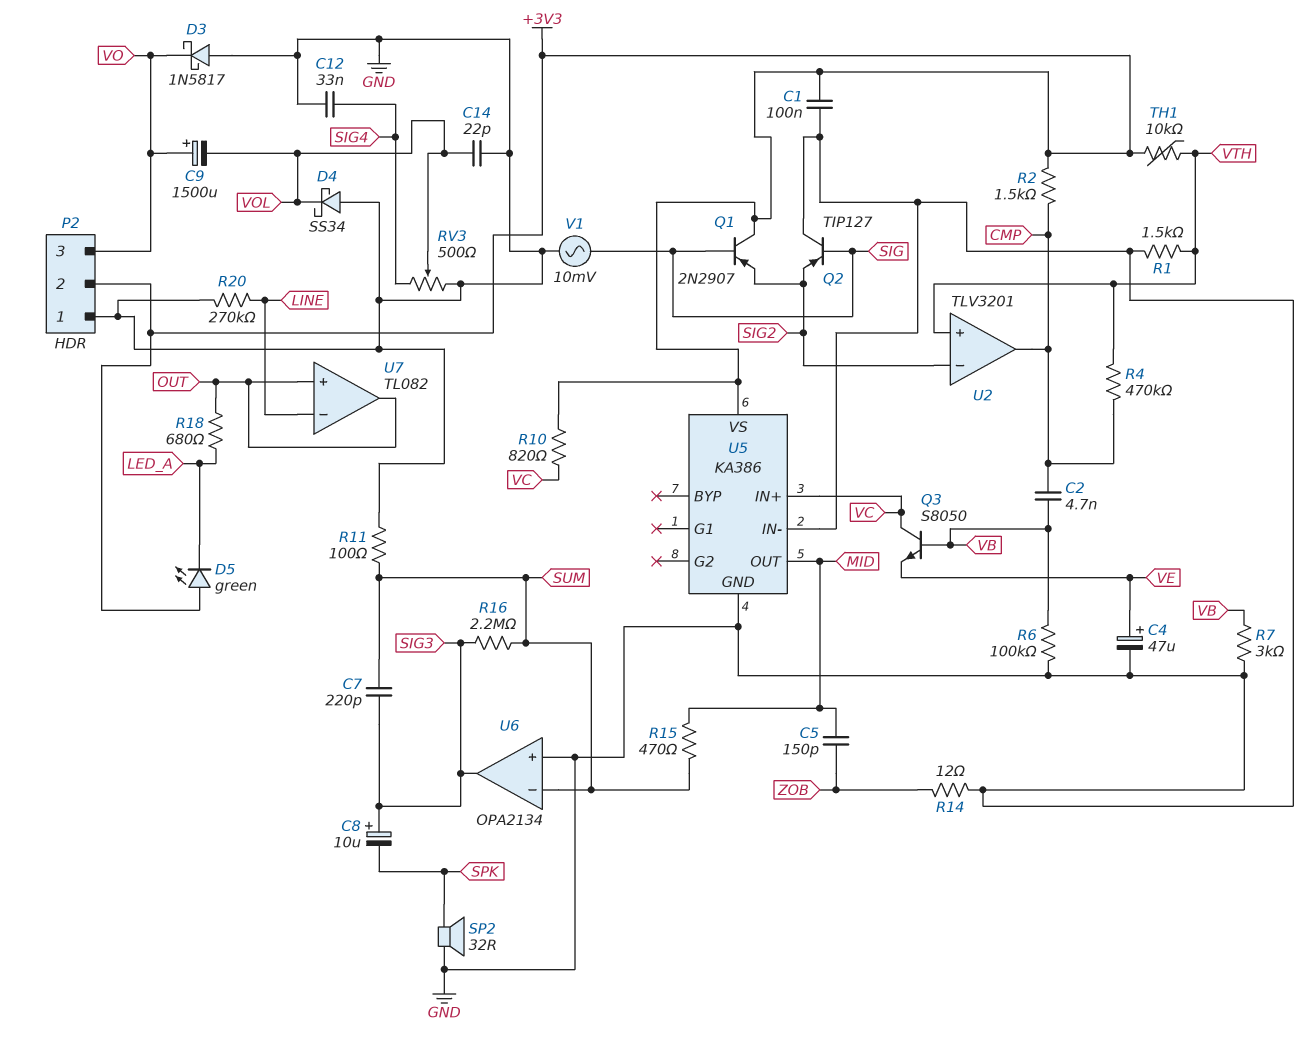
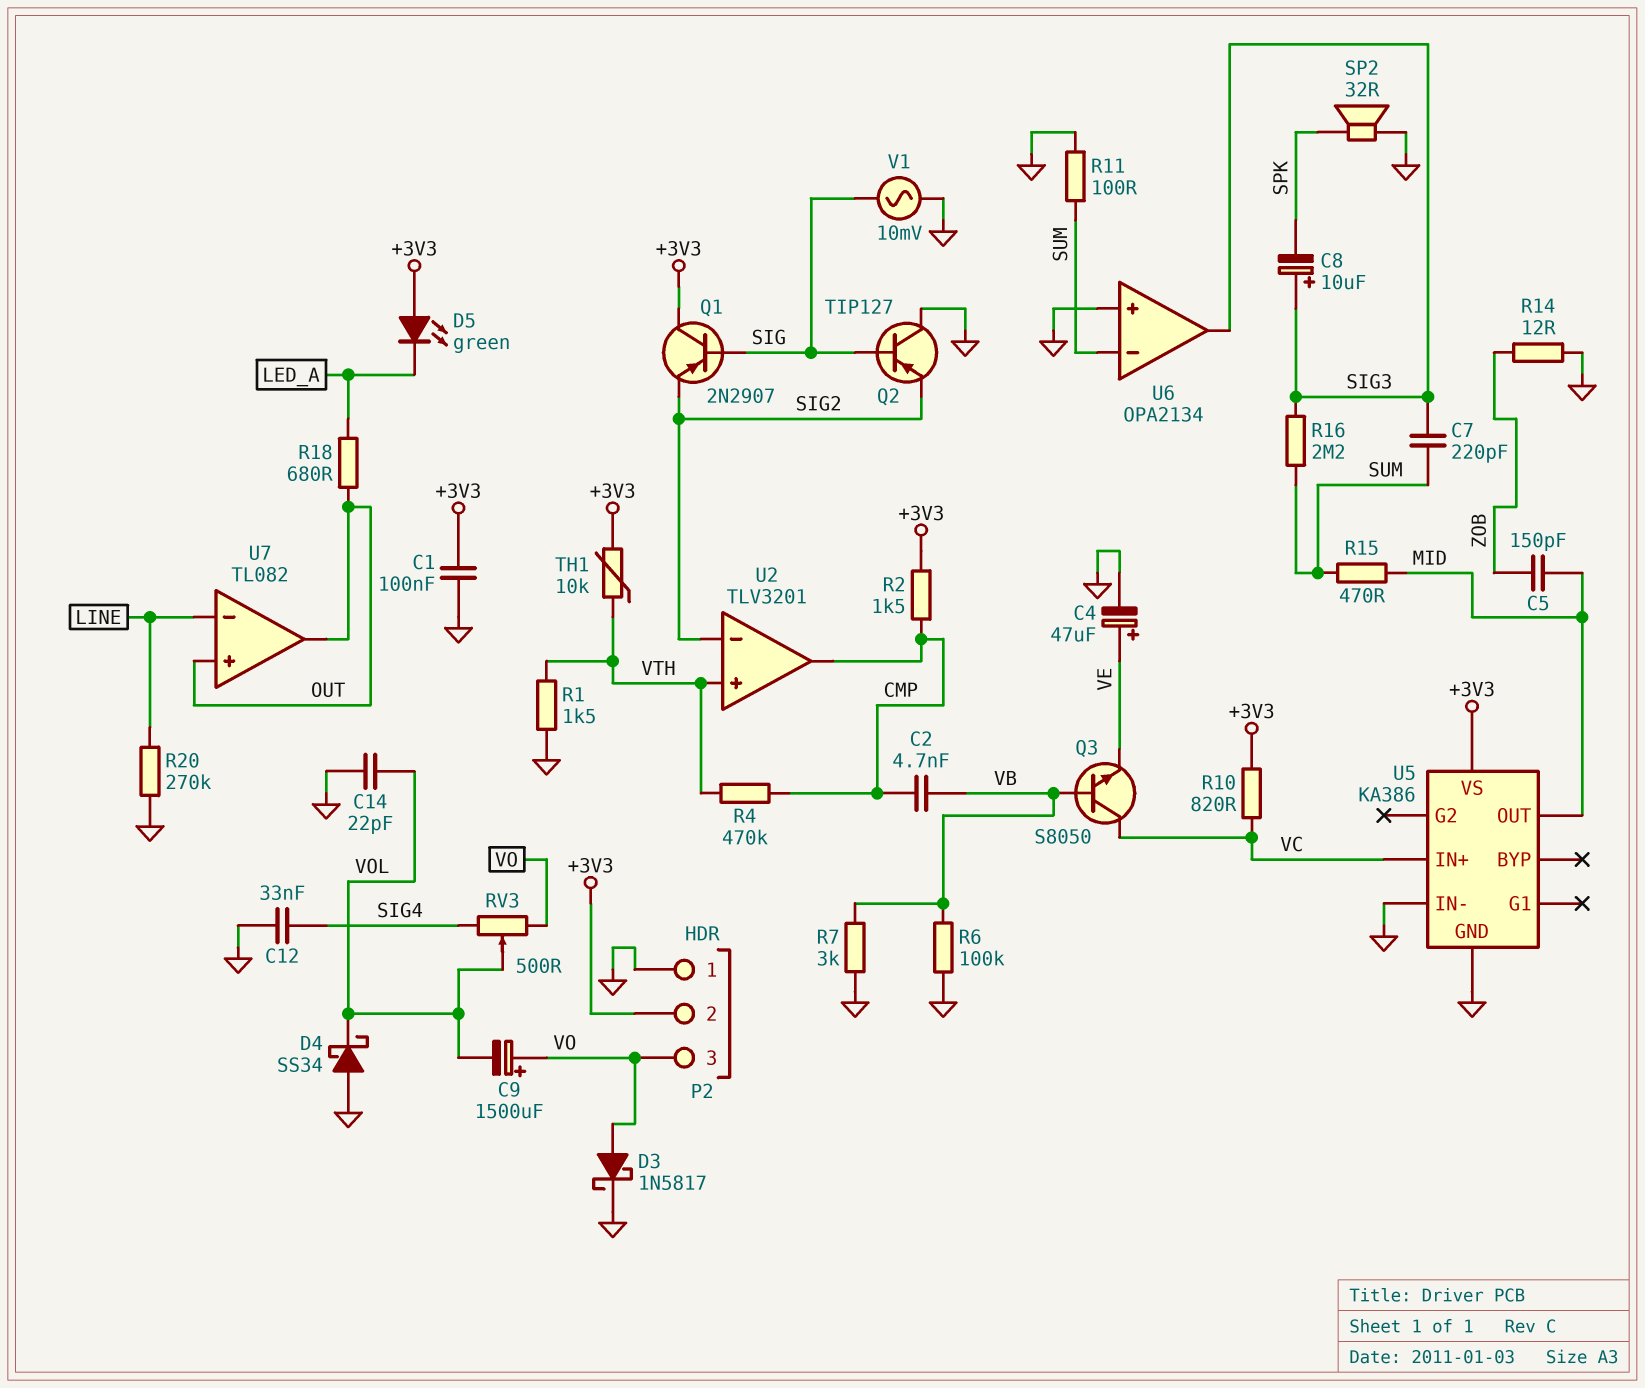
D3: schottky 1N5817 (A GND, K VO) -> schottky 1N5817 (A VO, K GND)
RV3: 500 (GND, SIG4, wiper VOL) -> 500 (SIG4, VO, wiper VOL)

